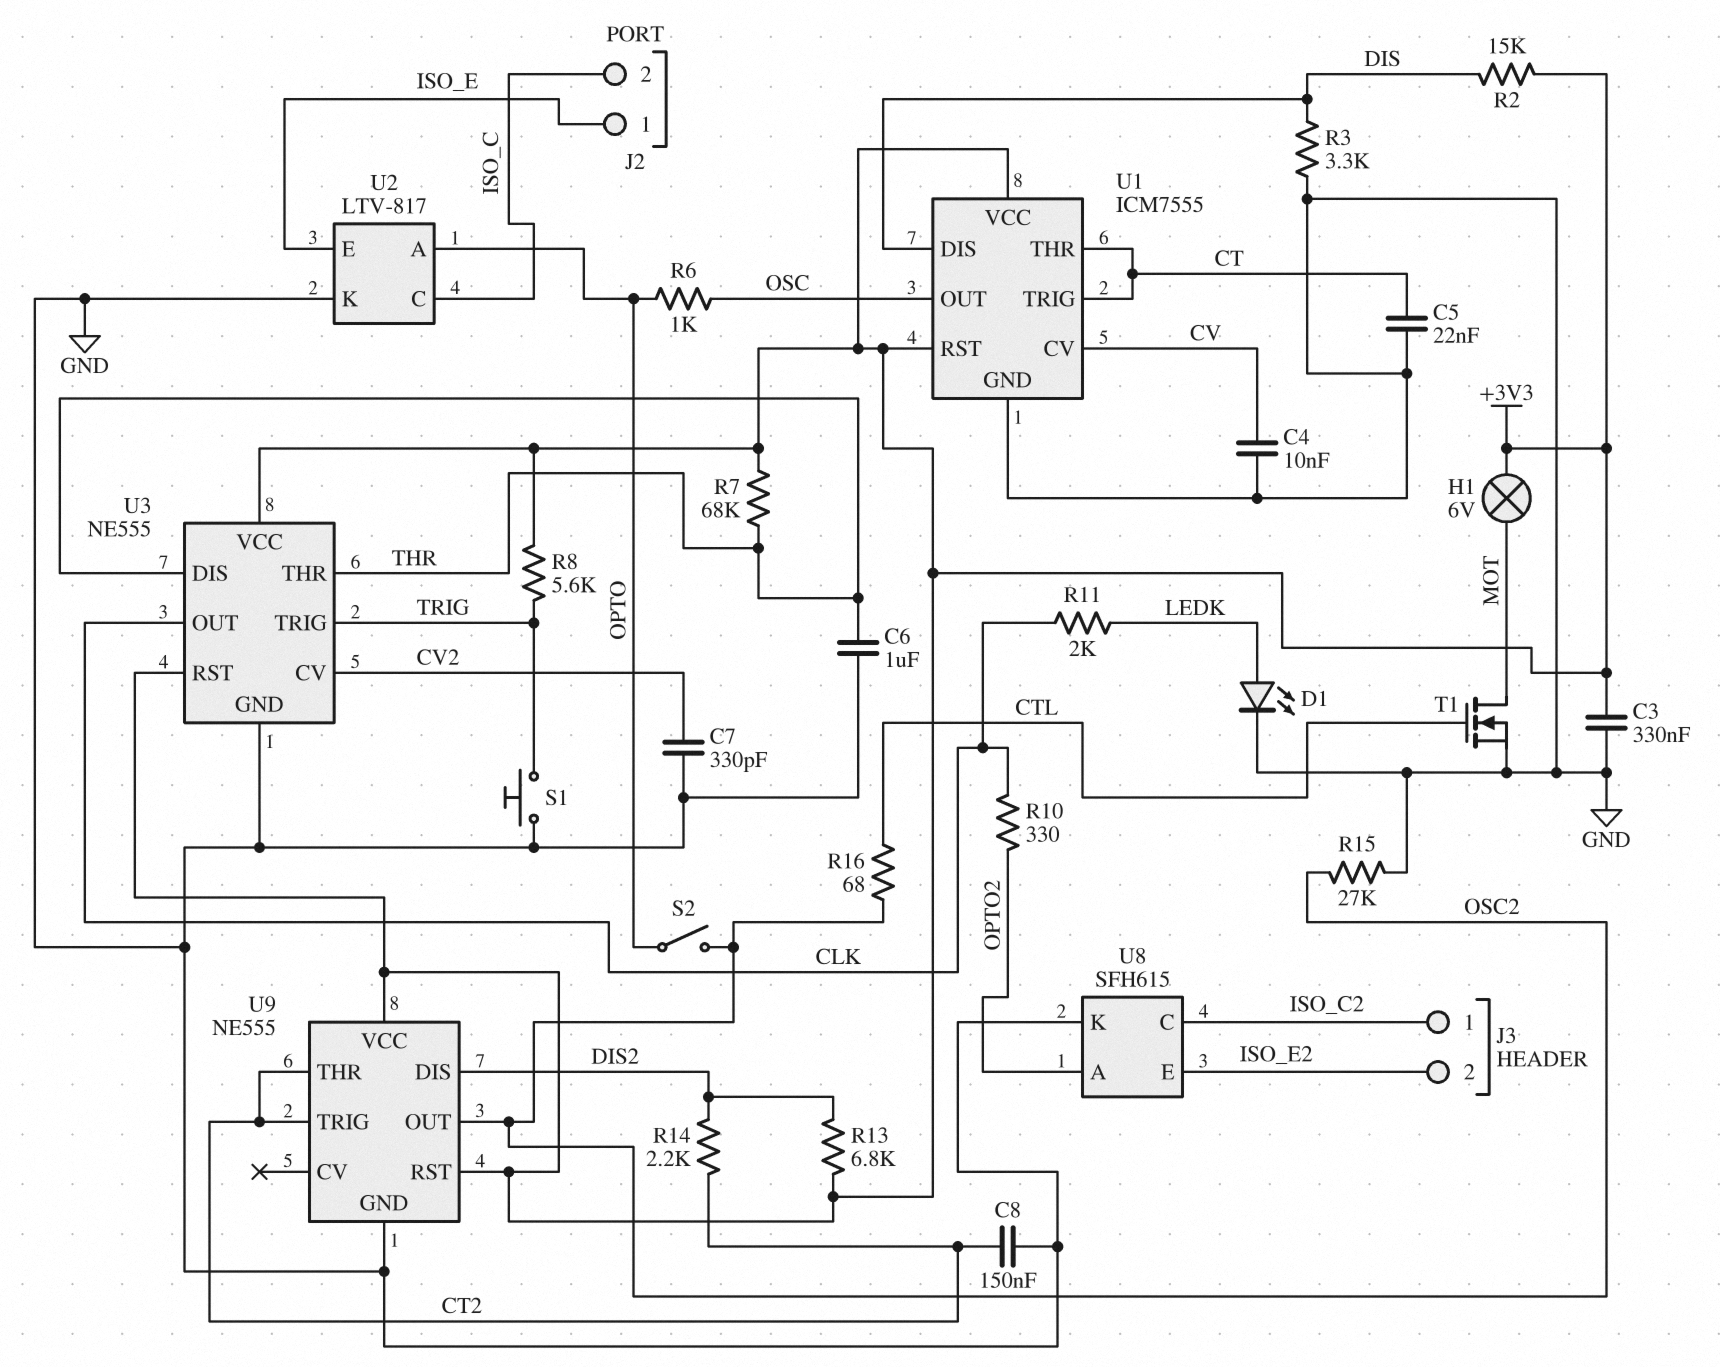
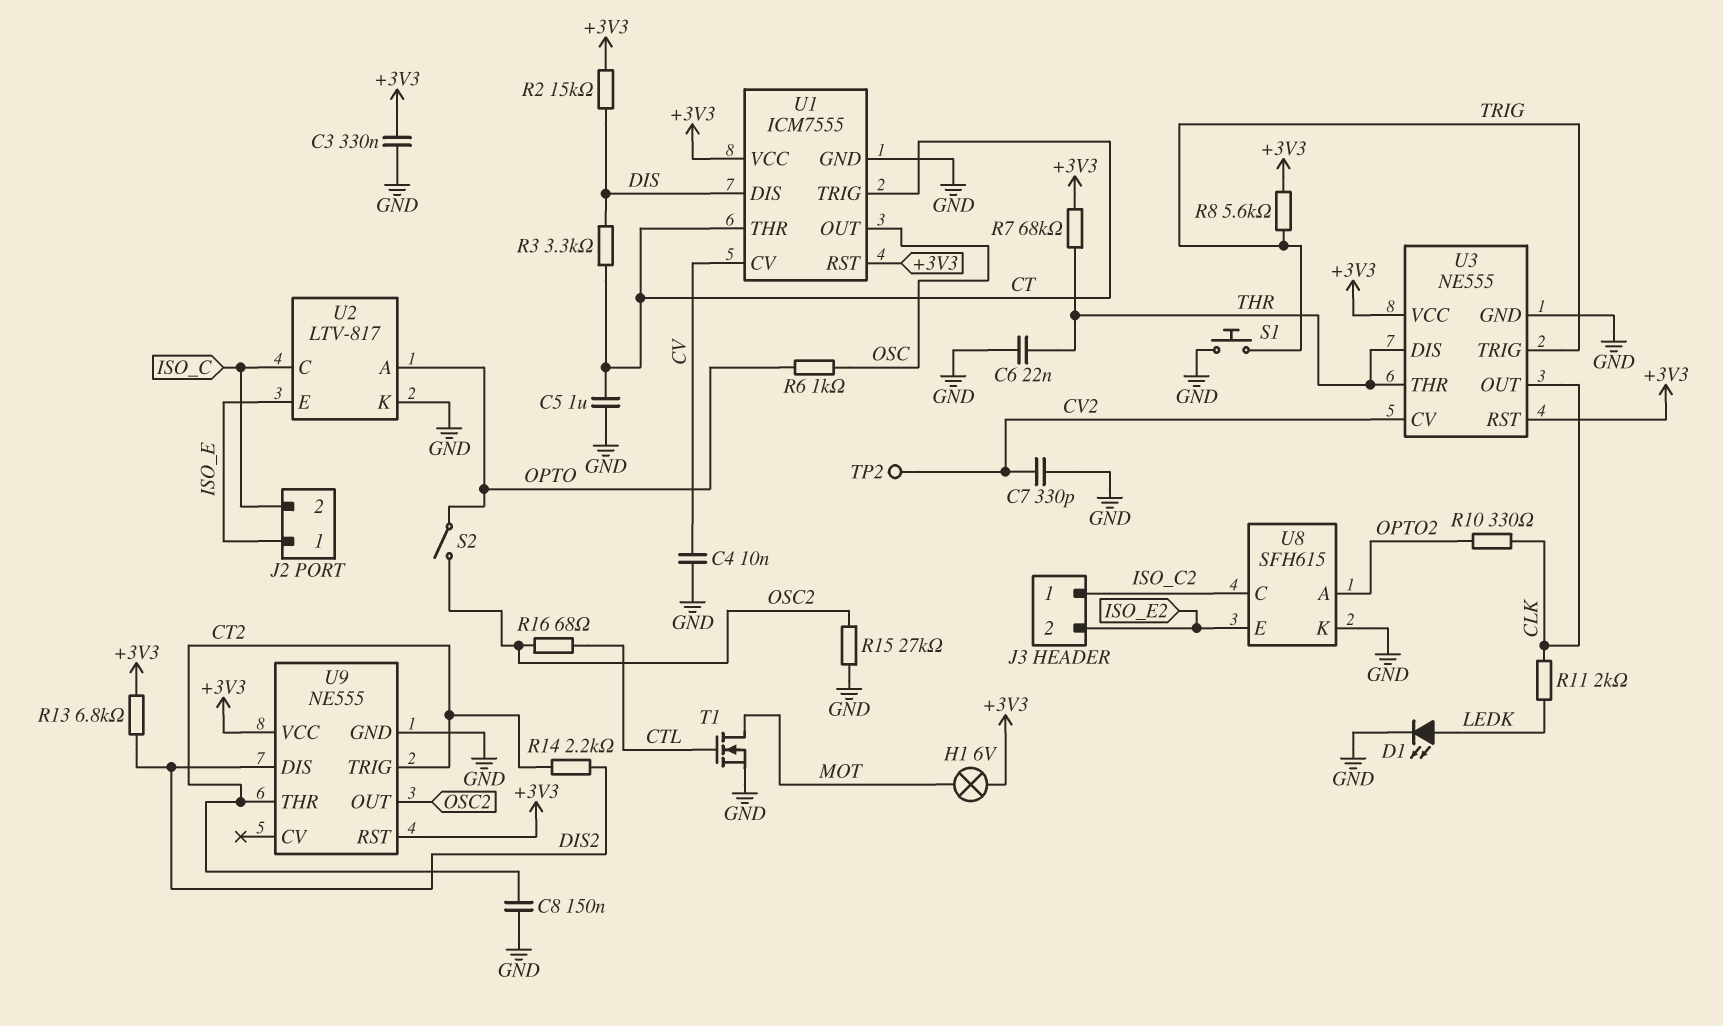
C5: 22nF (CT, GND) -> 1uF (CT, GND)
C6: 1uF (GND, THR) -> 22nF (GND, THR)
R3: 3.3k (DIS, GND) -> 3.3k (CT, DIS)
TP2: none -> test point (CV2)

